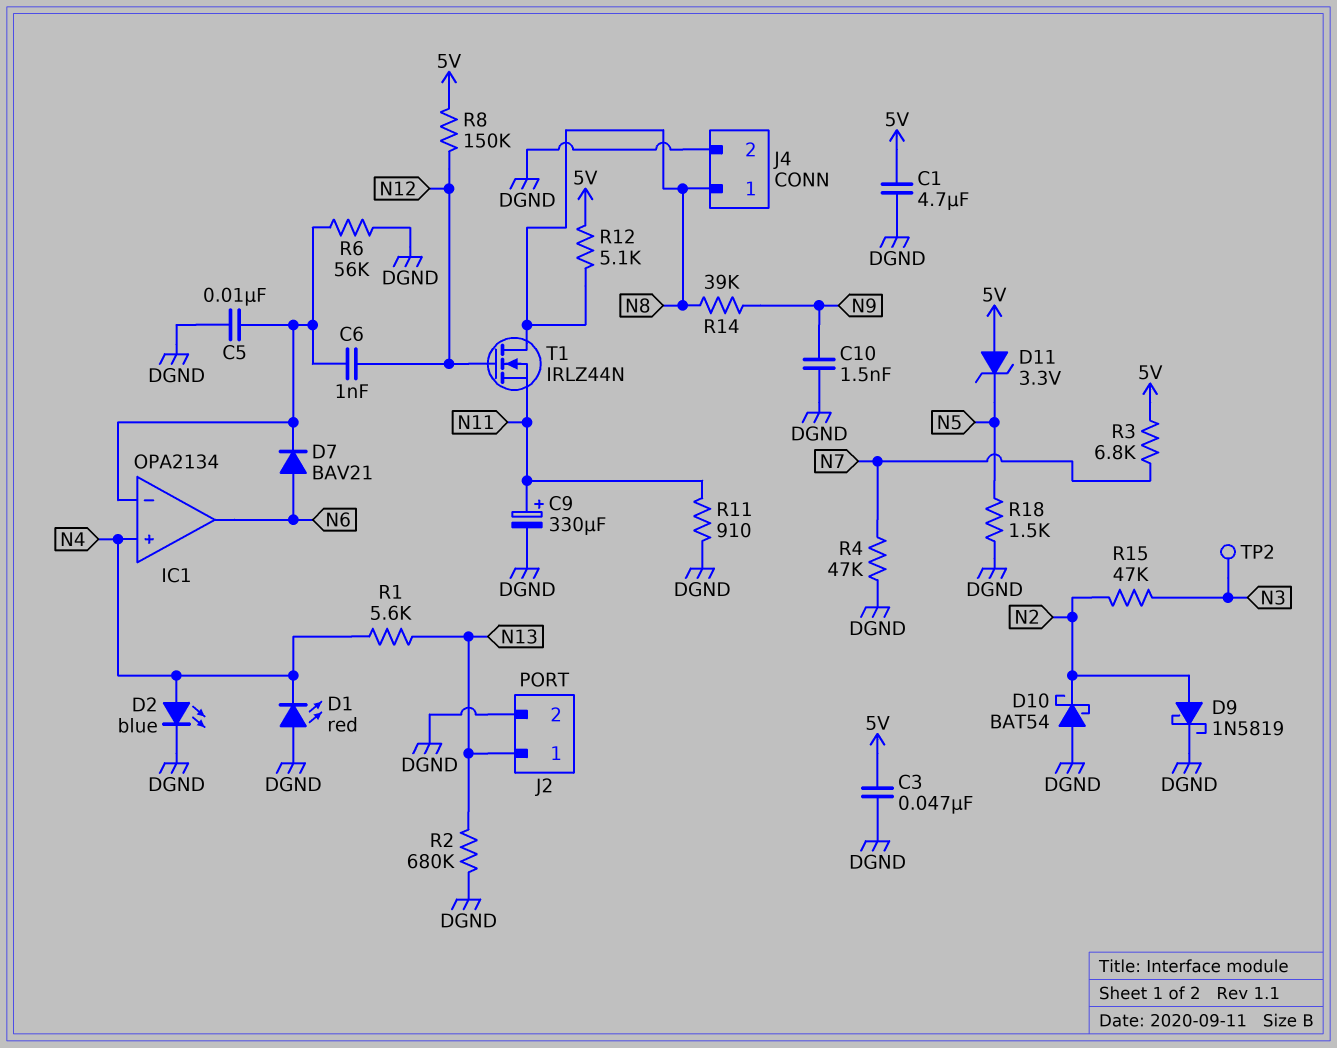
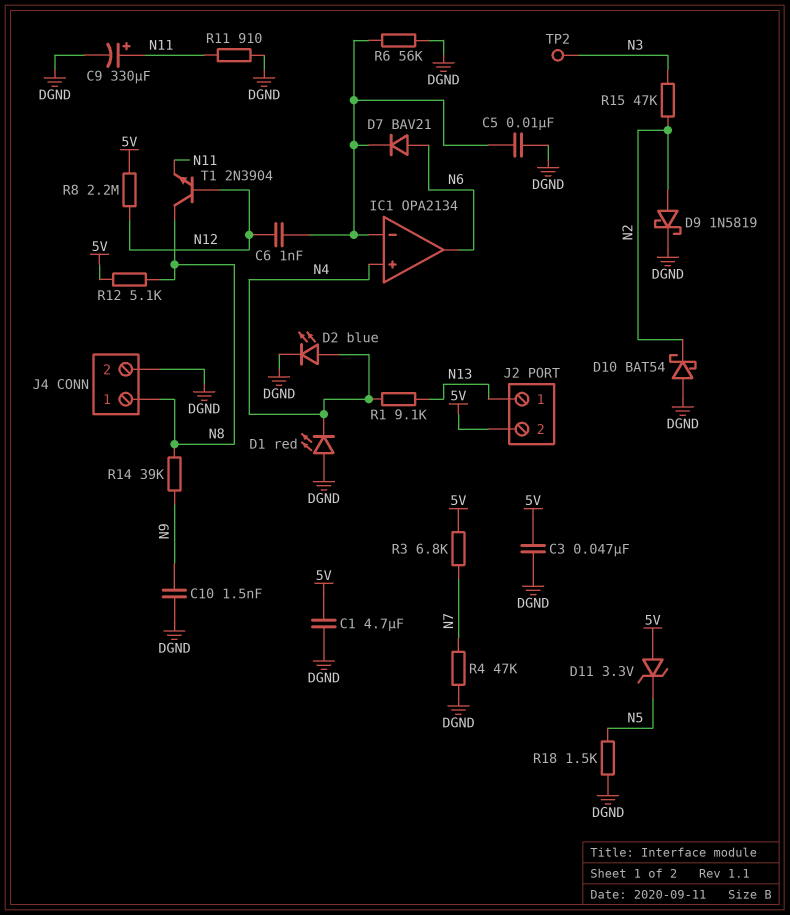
J2 pin 2: DGND -> 5V
R1: 5.6k (N4, N13) -> 9.1k (N4, N13)
R2: 680k (DGND, N13) -> none
R8: 150k (5V, N12) -> 2.2M (5V, N12)
T1: NMOS IRLZ44N (G N12, D N8, S N11) -> NPN 2N3904 (B N12, C N8, E N11)

